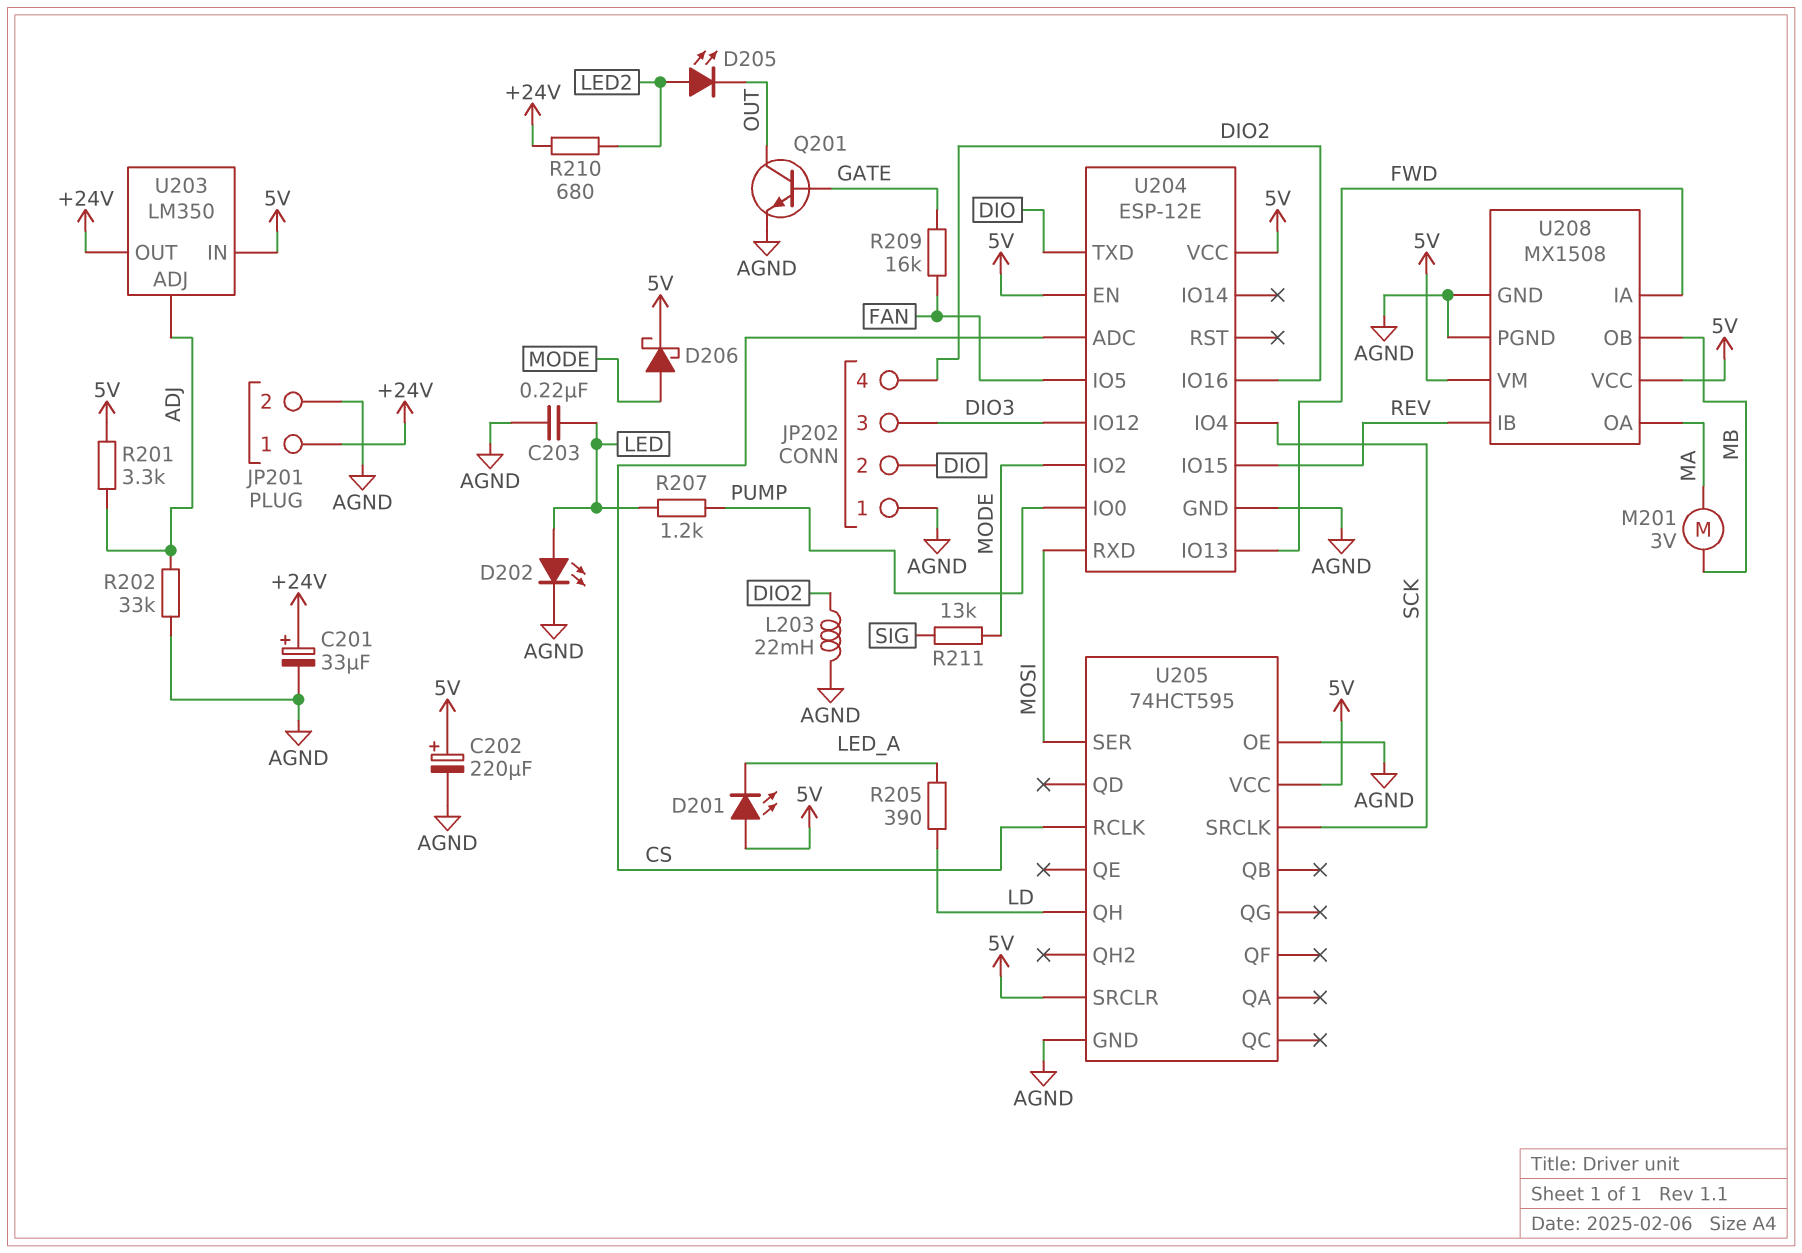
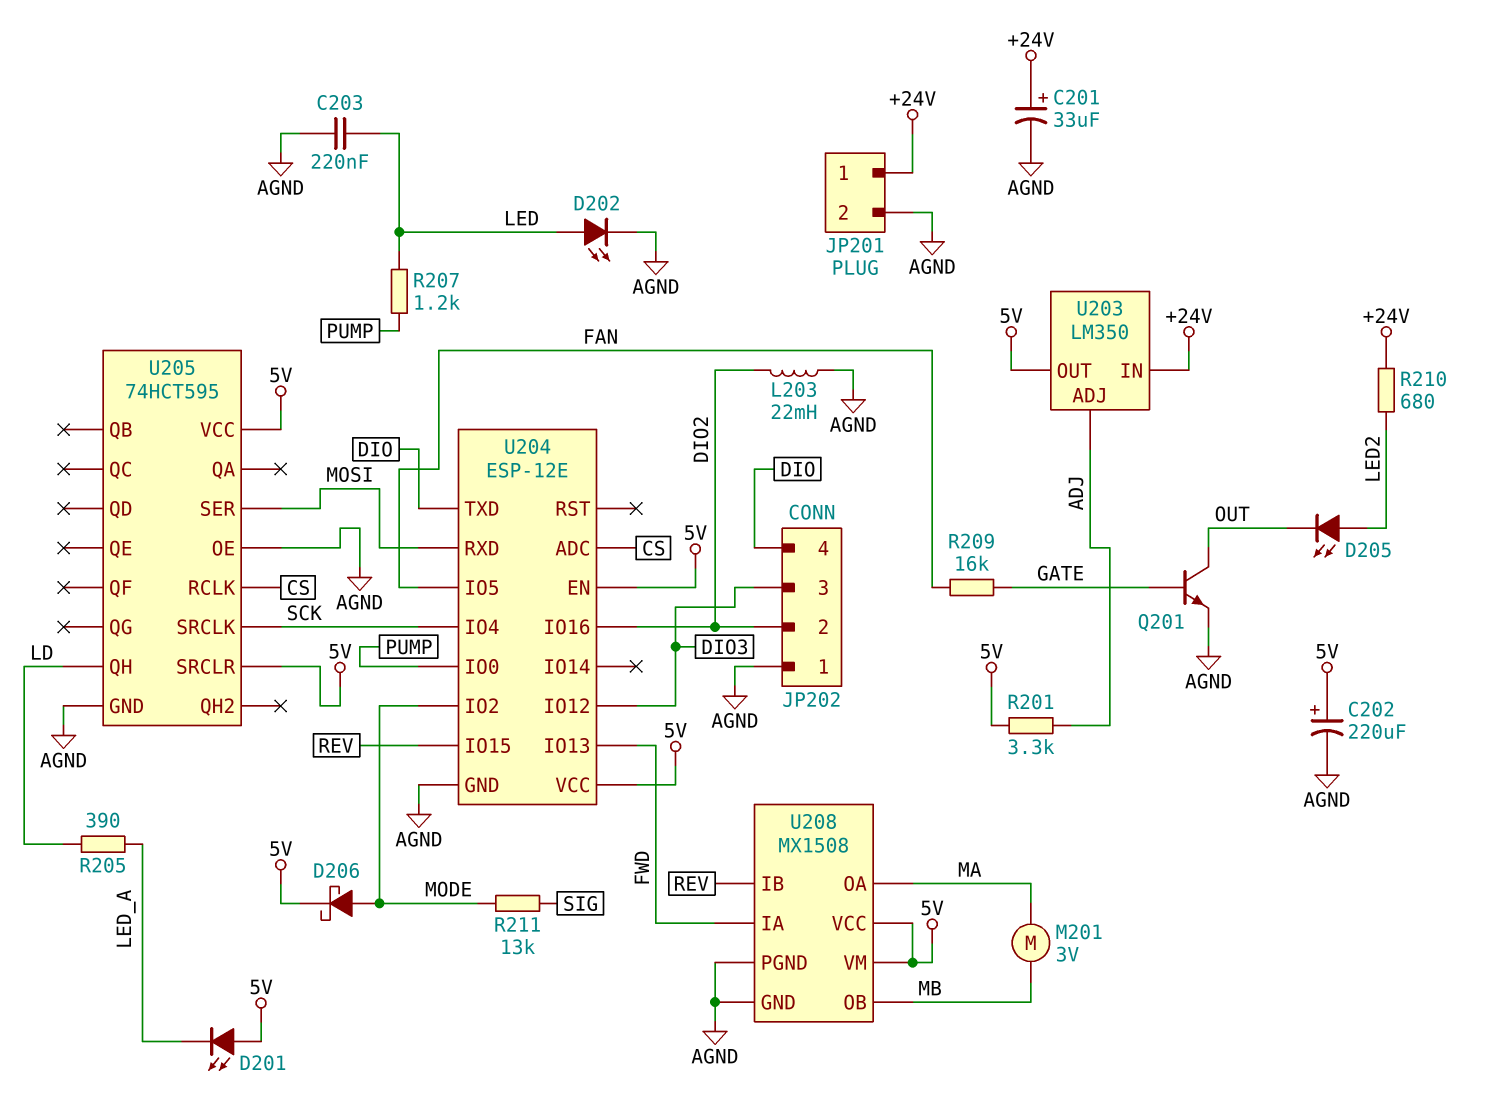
JP202 pin 2: DIO -> DIO2
JP202 pin 4: DIO2 -> DIO
R202: 33k (ADJ, AGND) -> none
U203 pin IN: 5V -> +24V
U203 pin OUT: +24V -> 5V

